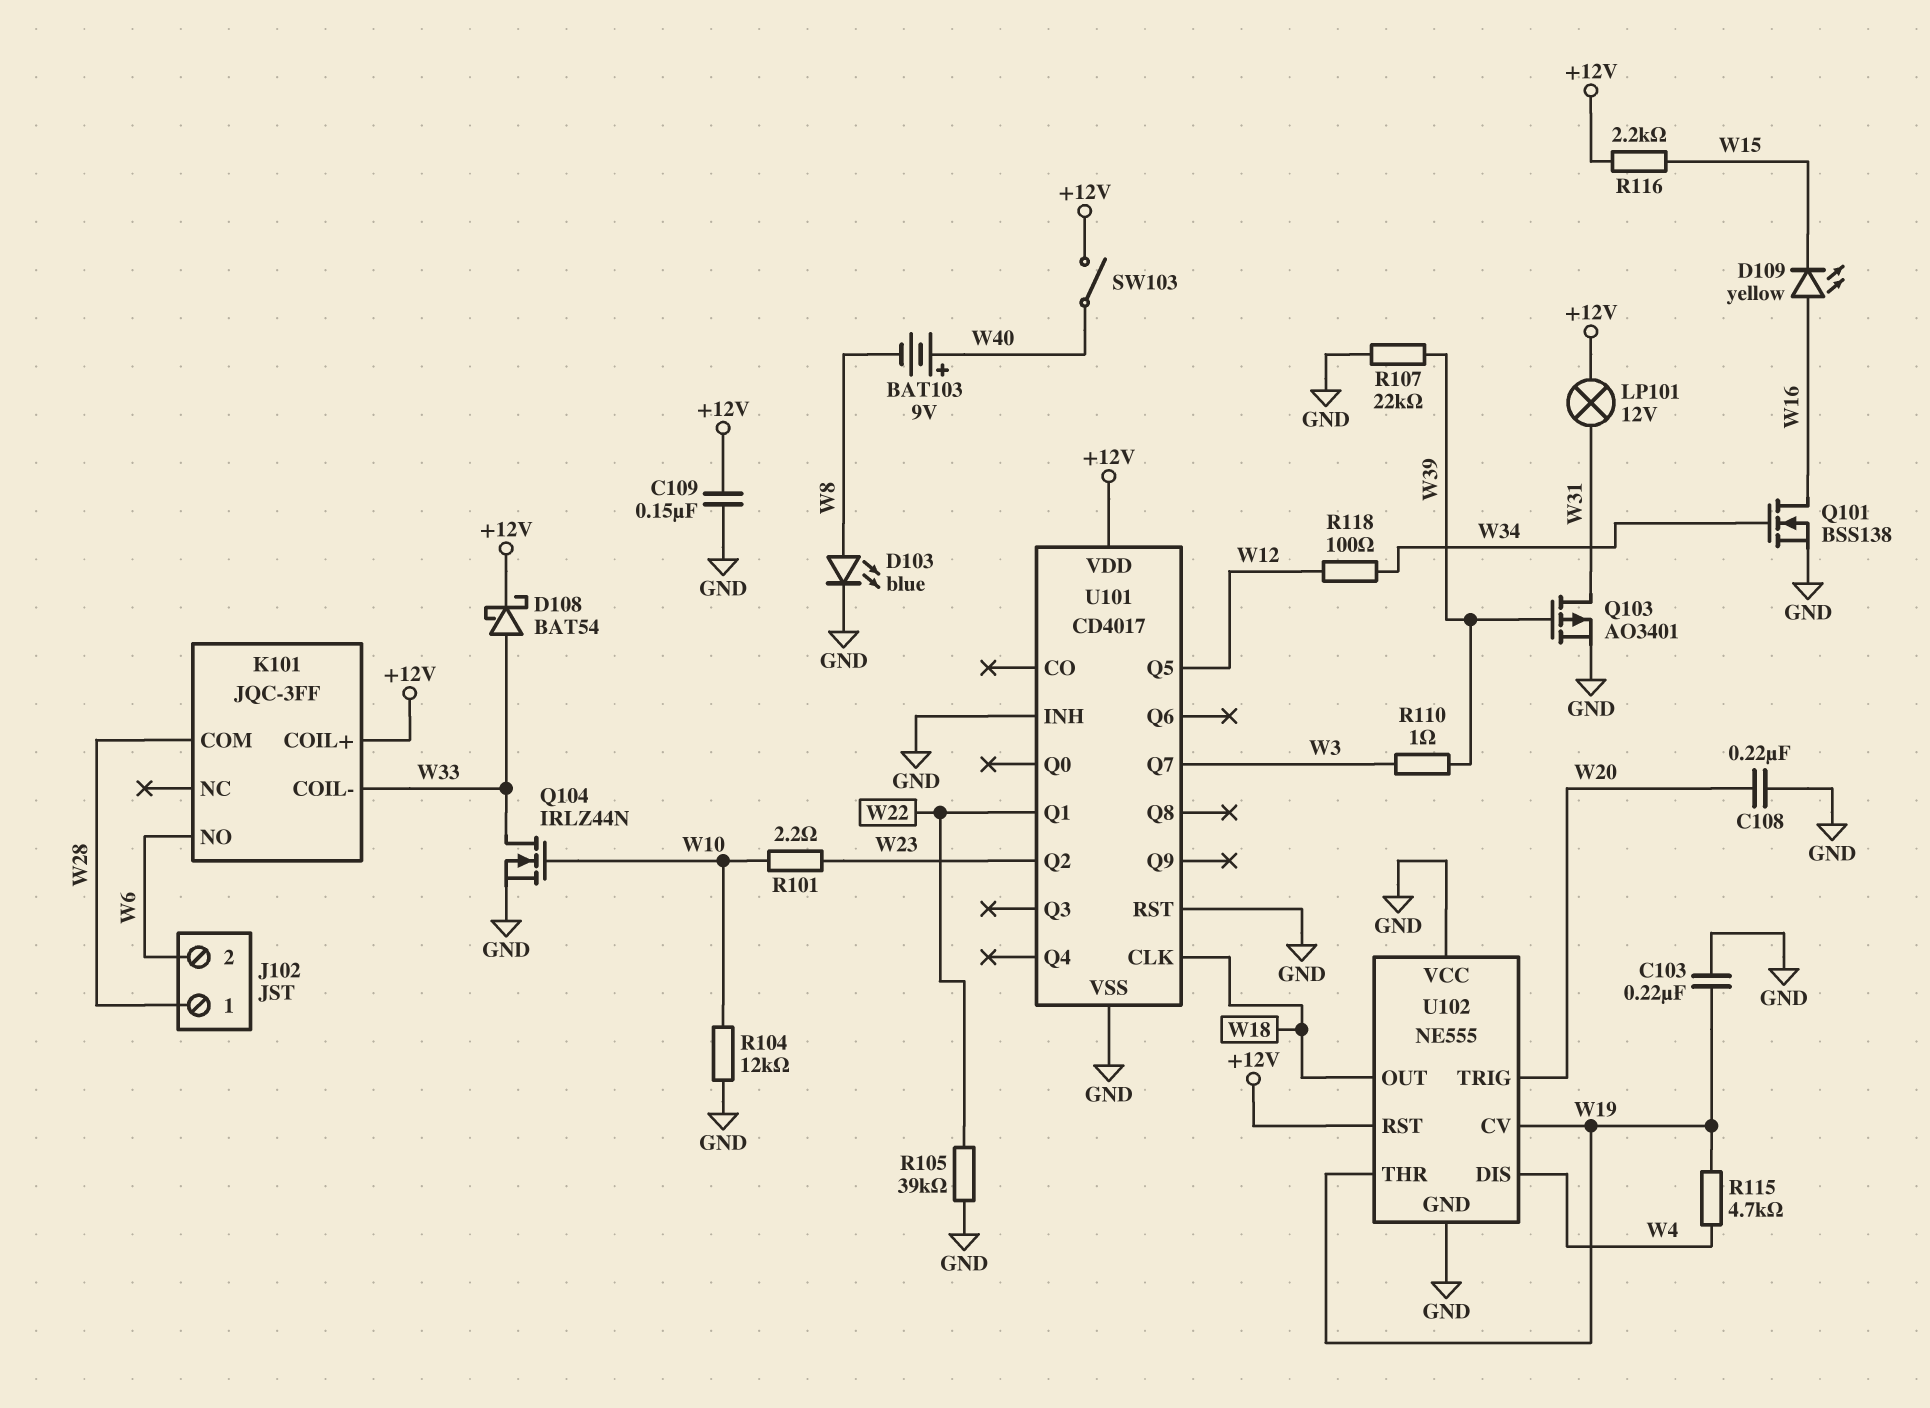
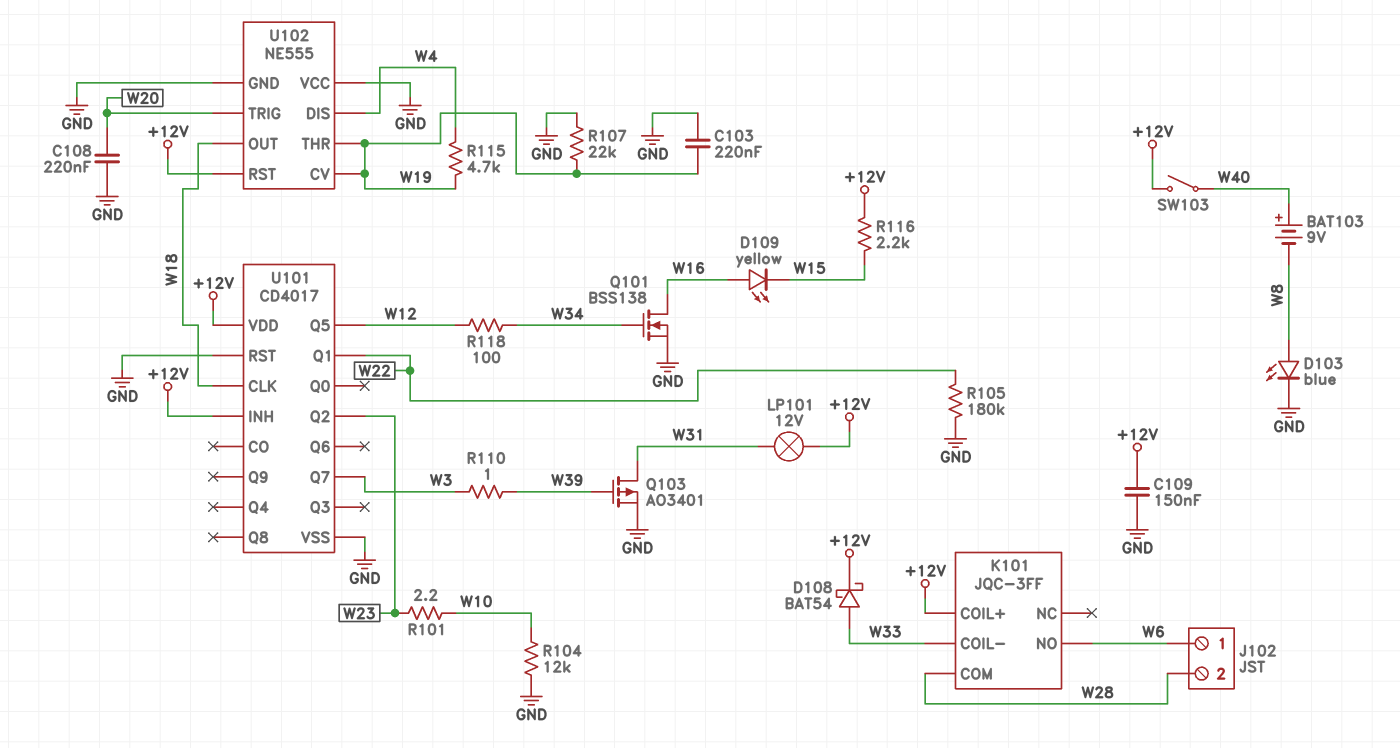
J102 pin 1: W28 -> W6
J102 pin 2: W6 -> W28
Q104: NMOS IRLZ44N (G W10, D W33, S GND) -> none
R105: 39k (GND, W22) -> 180k (GND, W22)
R107: 22k (GND, W39) -> 22k (GND, W19)
U101 pin INH: GND -> +12V

